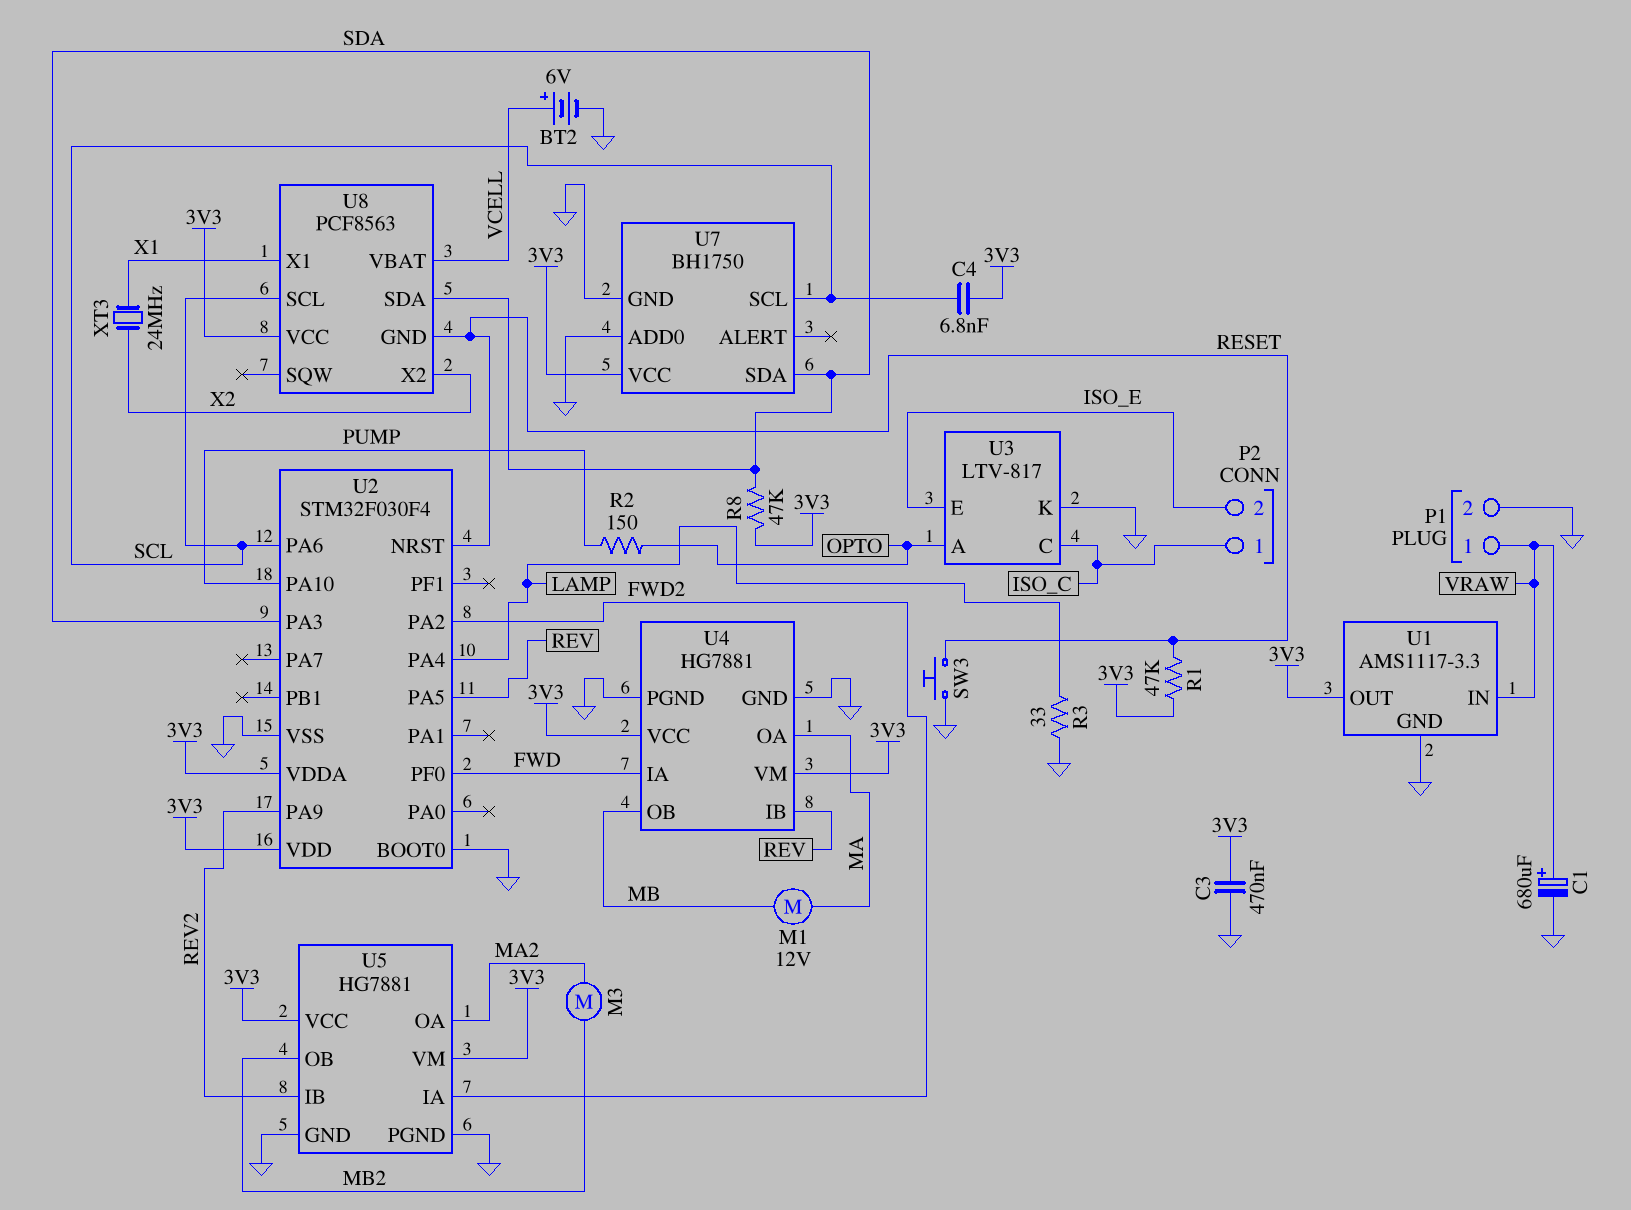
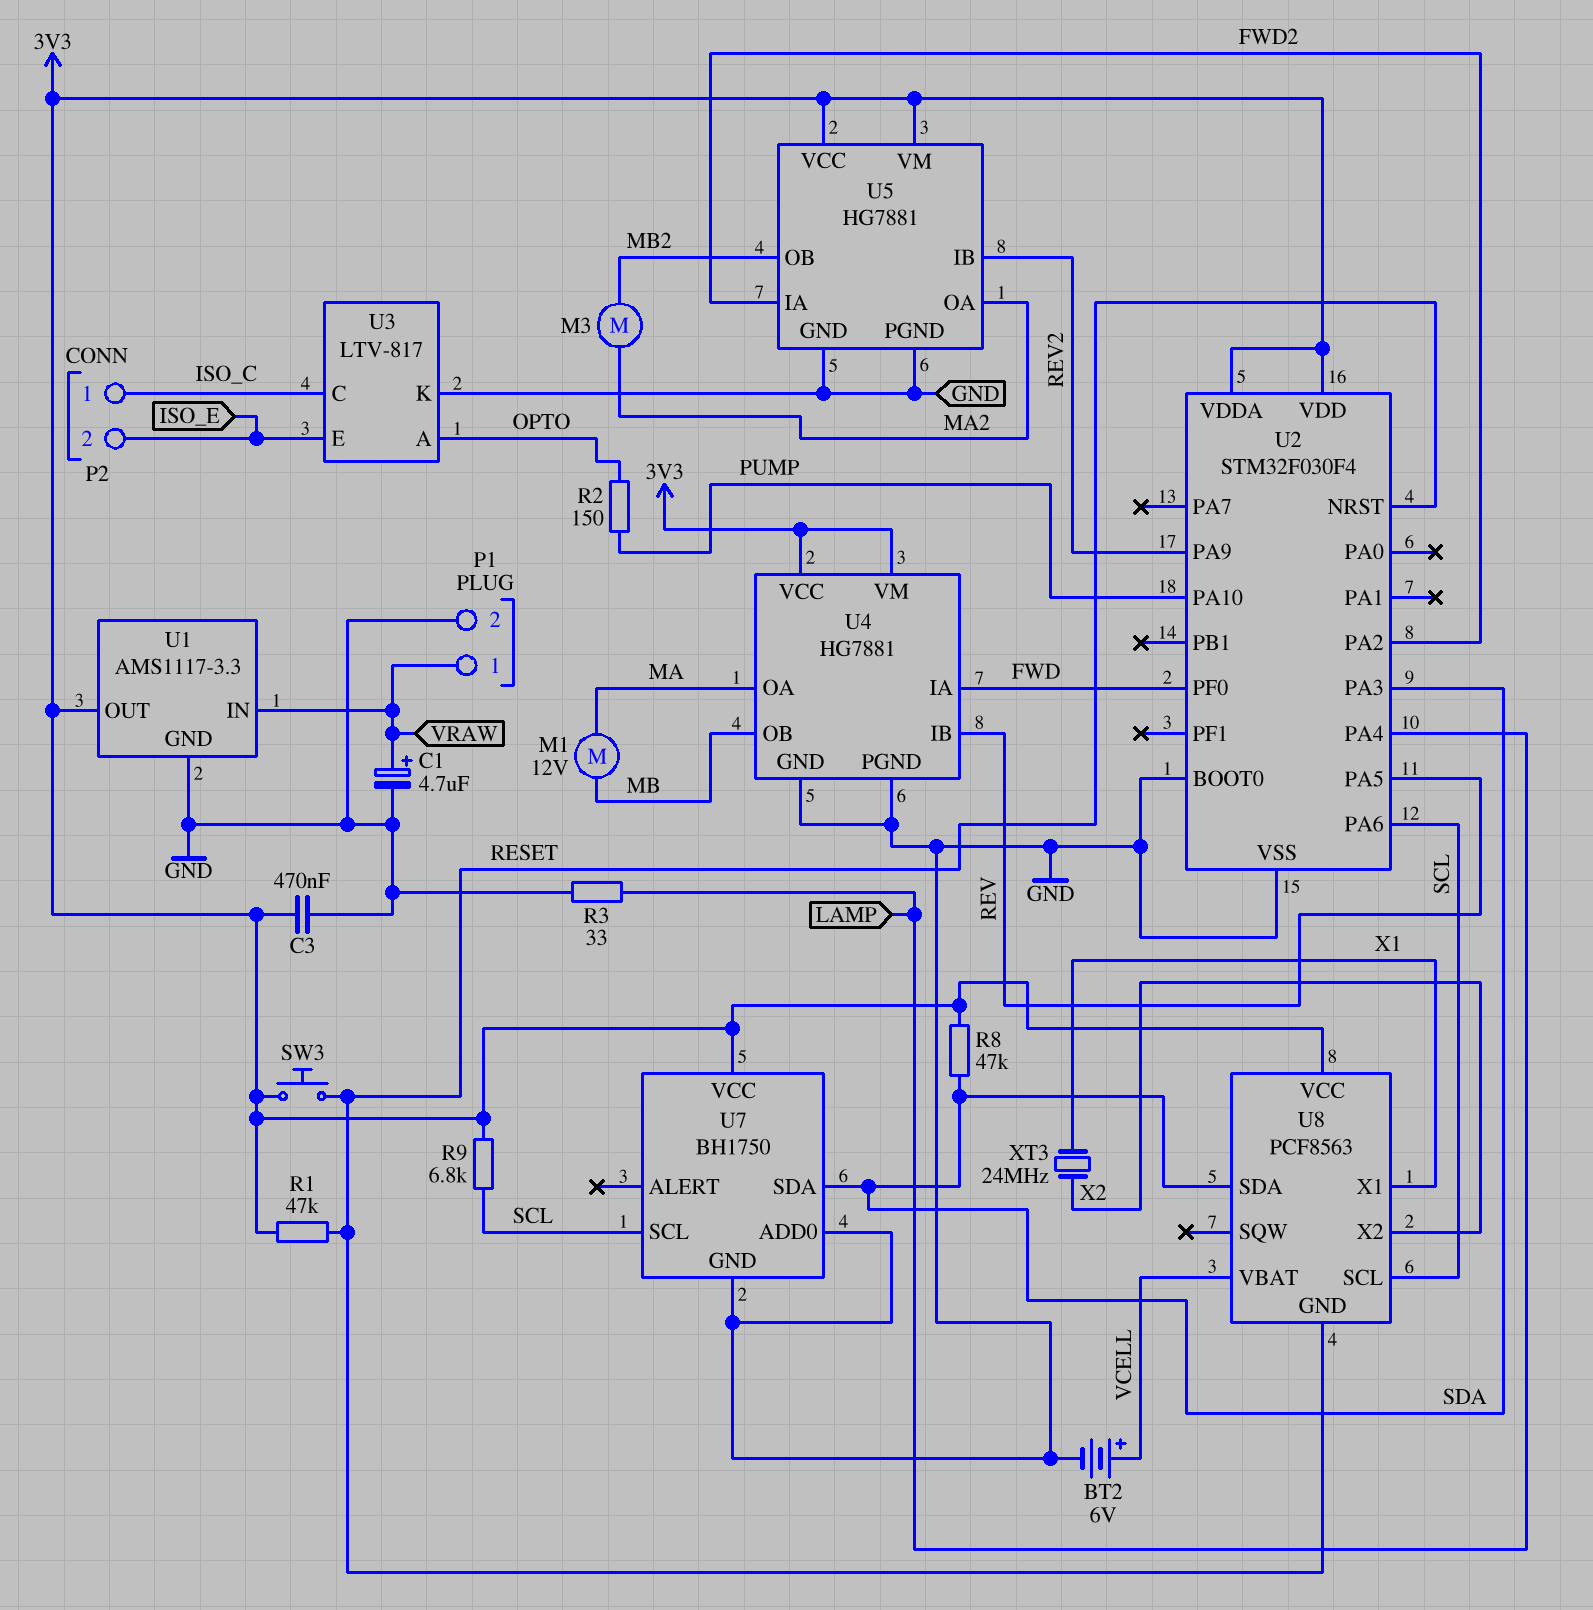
C1: 680uF (plus VRAW, minus GND) -> 4.7uF (plus VRAW, minus GND)
C4: 6.8nF (3V3, SCL) -> none
R9: none -> 6.8k (3V3, SCL)
SW3: button (GND, RESET) -> button (3V3, RESET)

